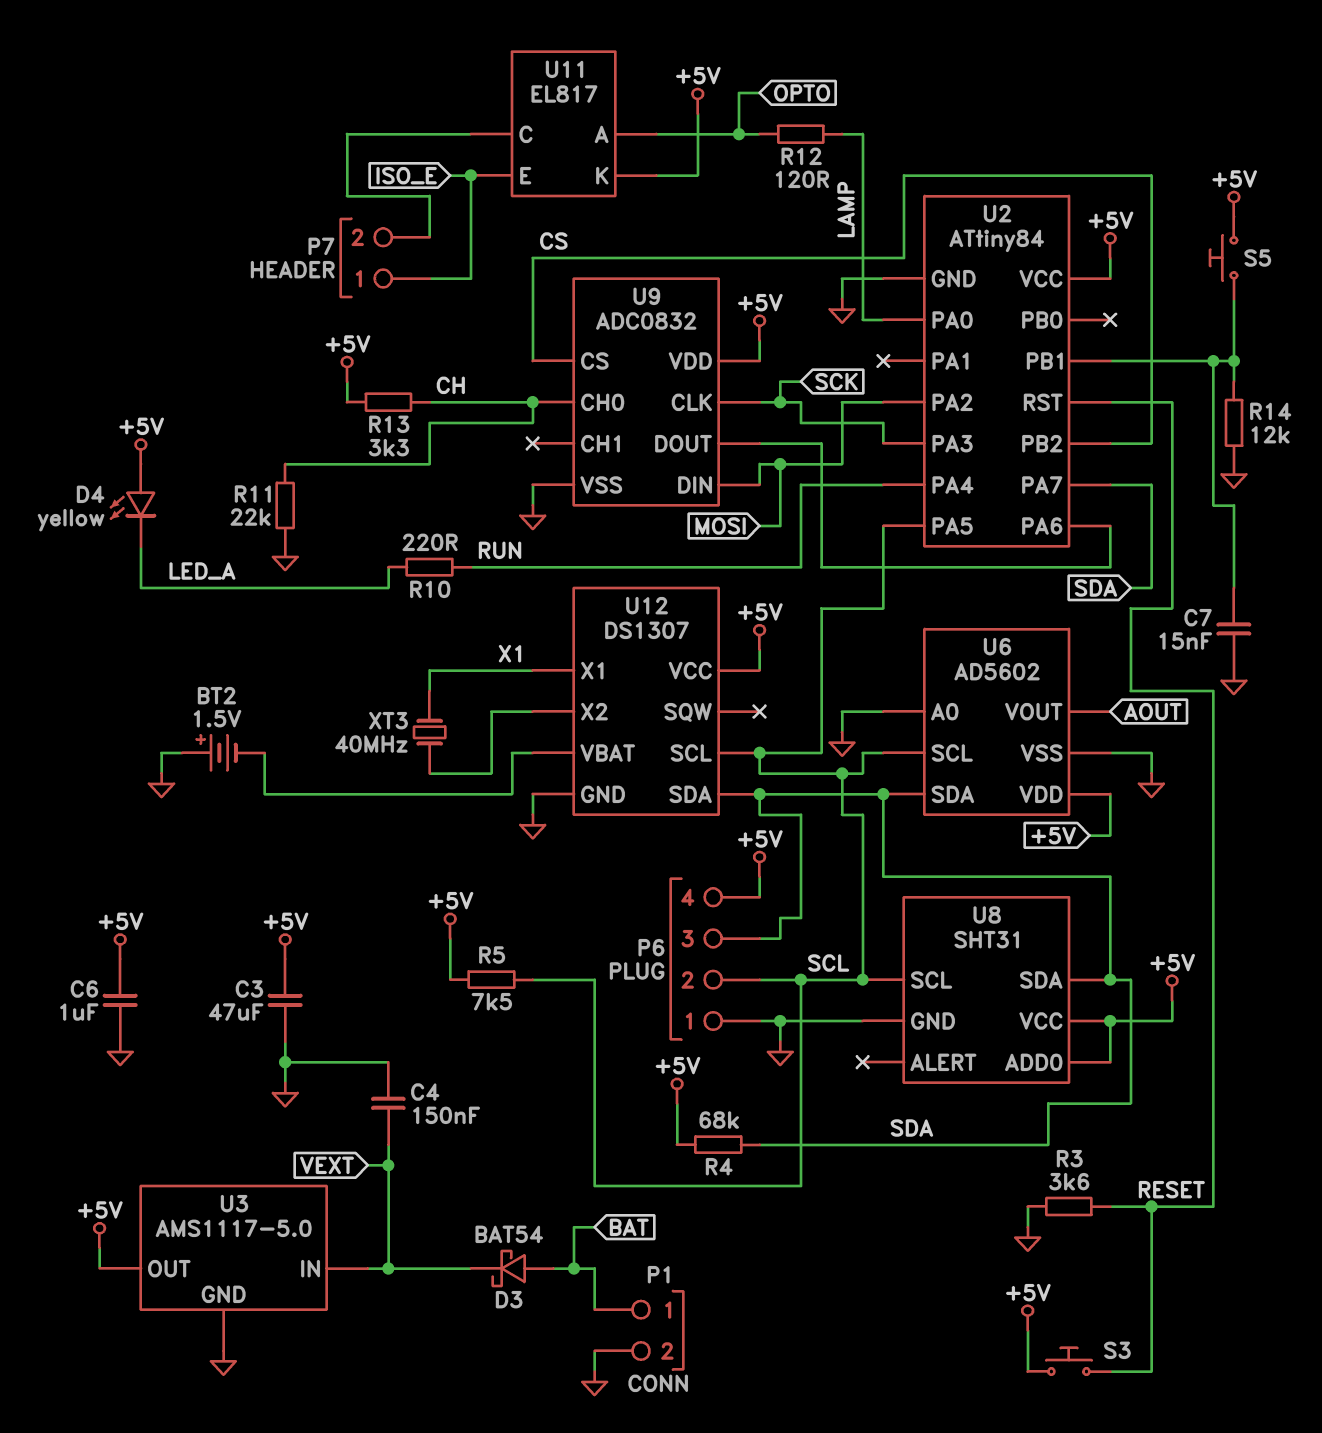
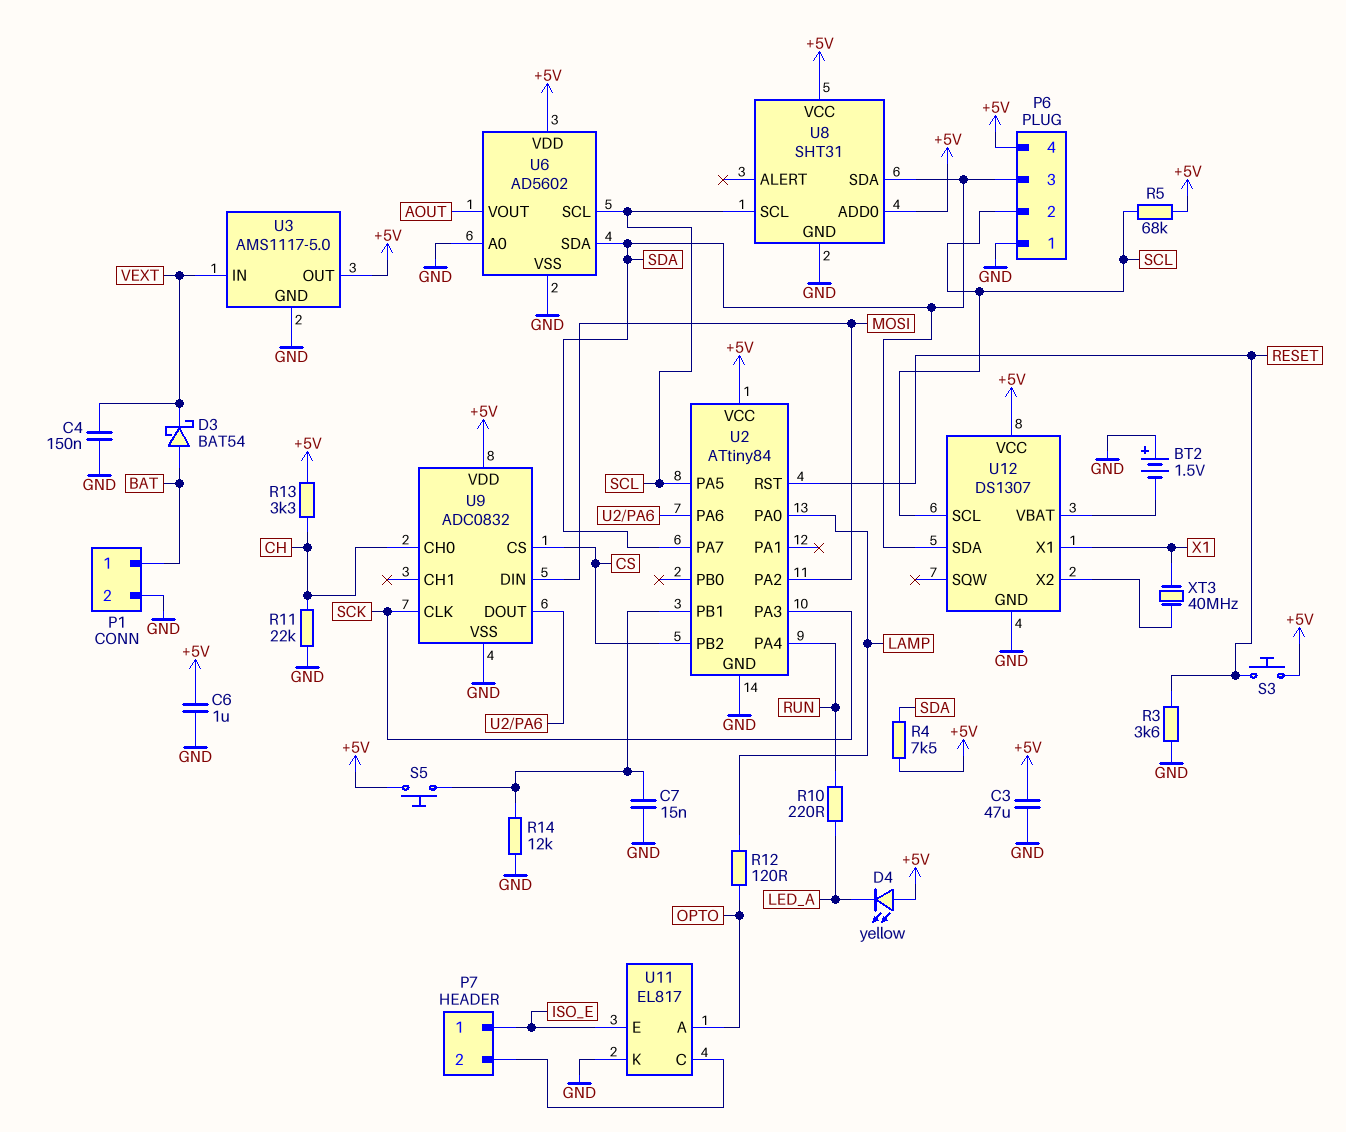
R4: 68k (+5V, SDA) -> 7.5k (+5V, SDA)
R5: 7.5k (+5V, SCL) -> 68k (+5V, SCL)
U11 pin K: +5V -> GND

